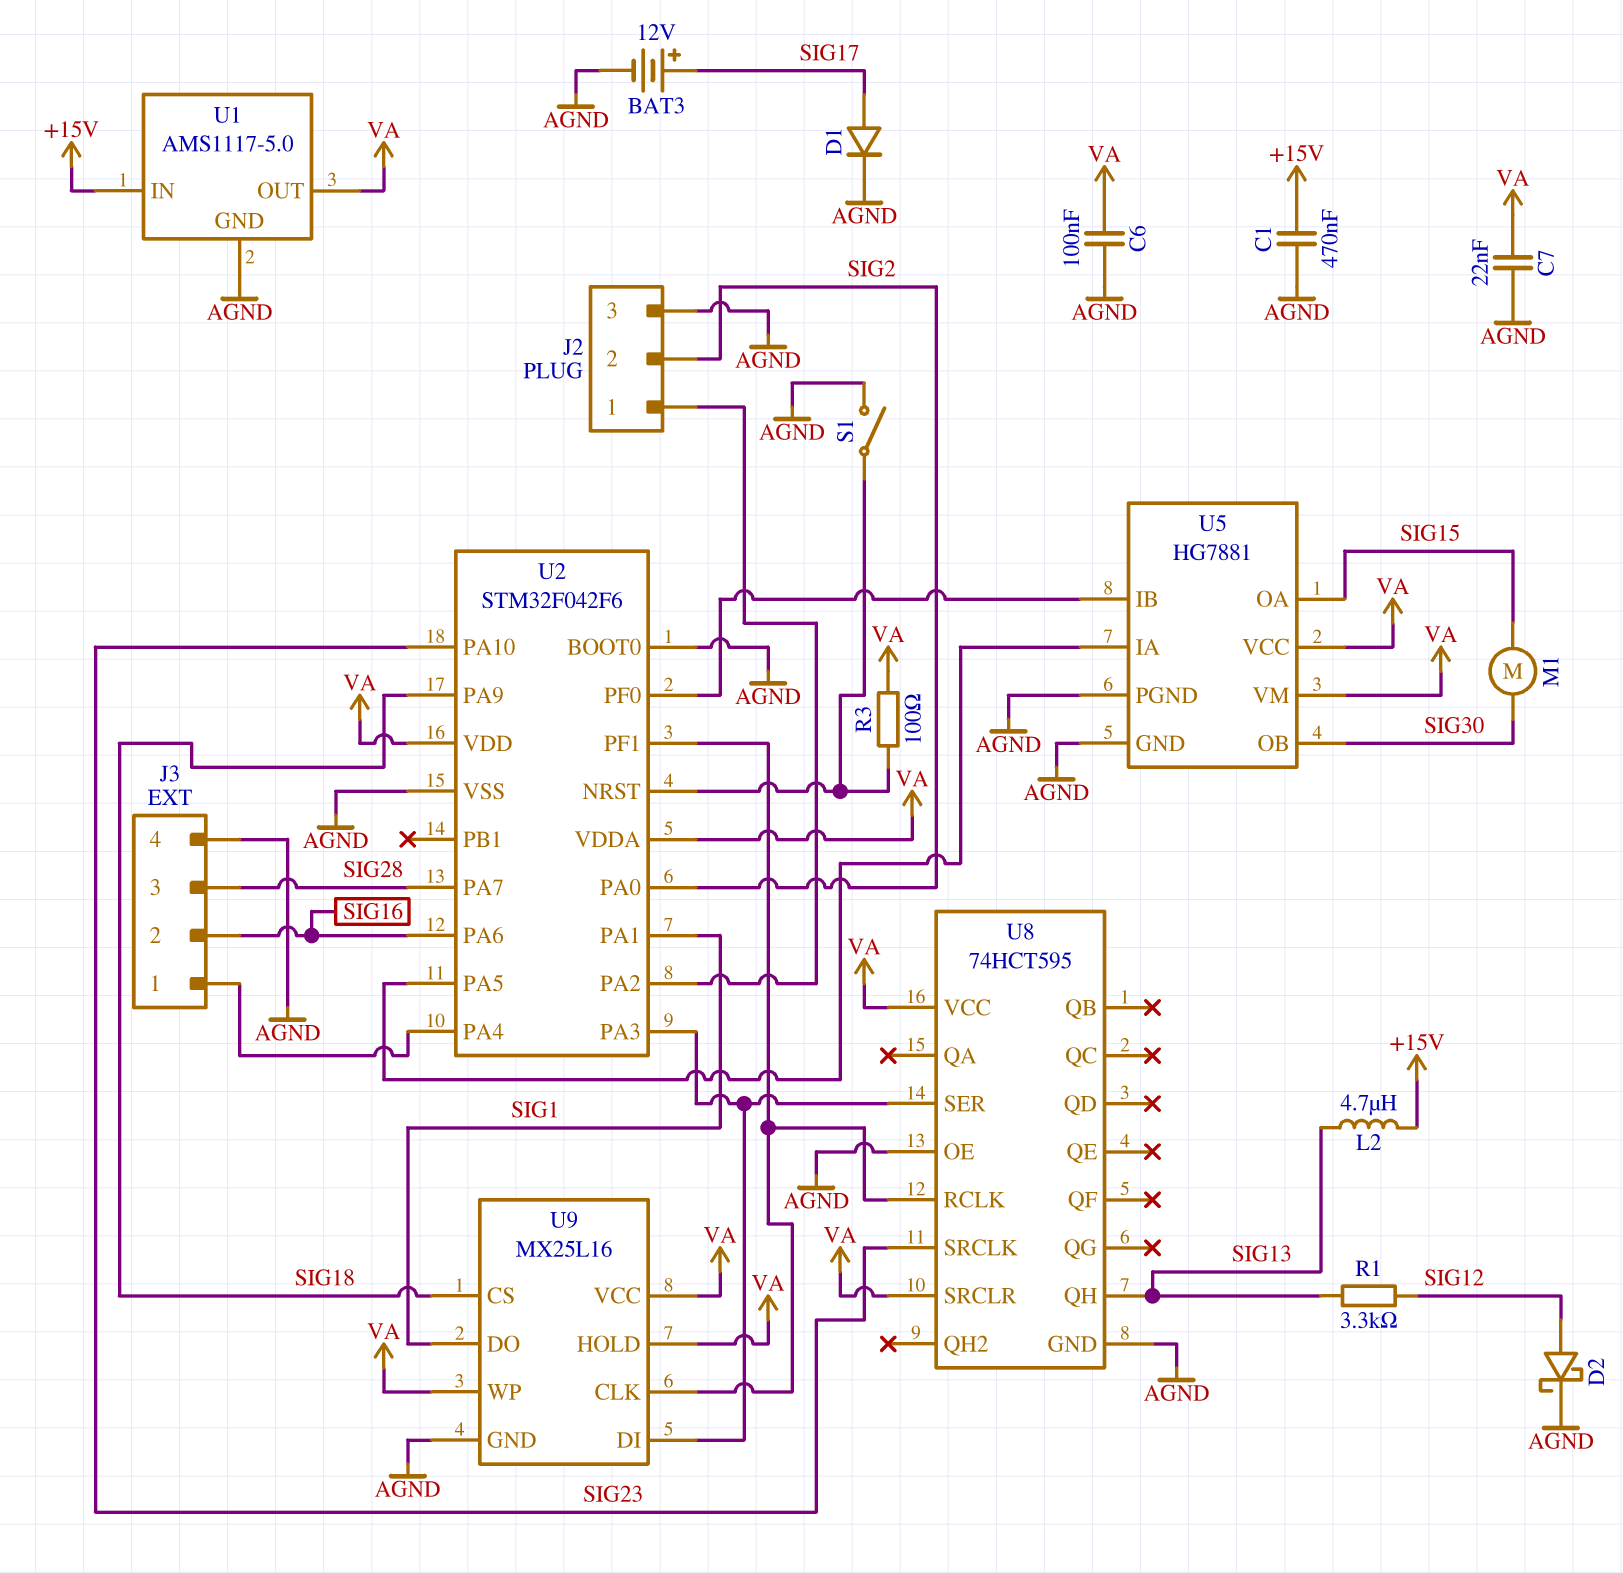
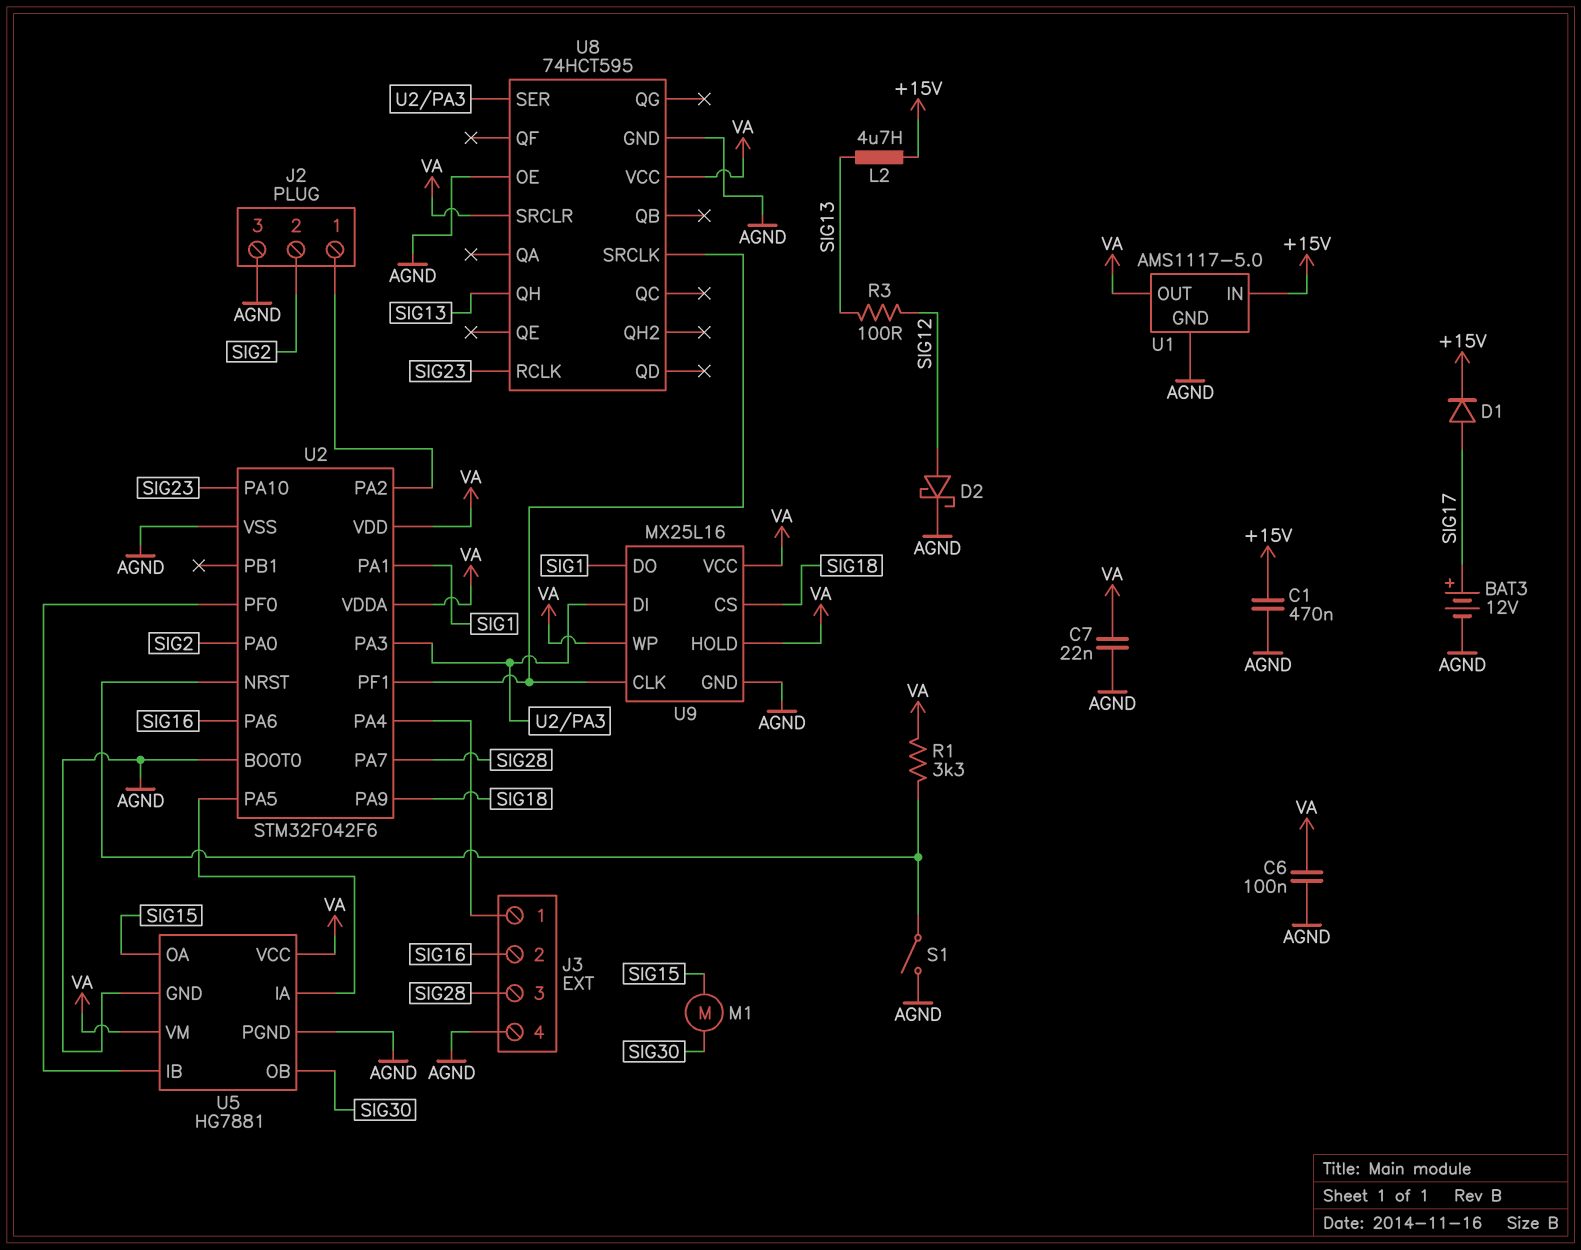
D1: diode (A SIG17, K AGND) -> diode (A SIG17, K +15V)
R1: 3.3k (SIG12, SIG13) -> 3.3k (U2/NRST, VA)
R3: 100 (U2/NRST, VA) -> 100 (SIG12, SIG13)
U8 pin RCLK: U2/PF1 -> SIG23
U8 pin SRCLK: SIG23 -> U2/PF1

